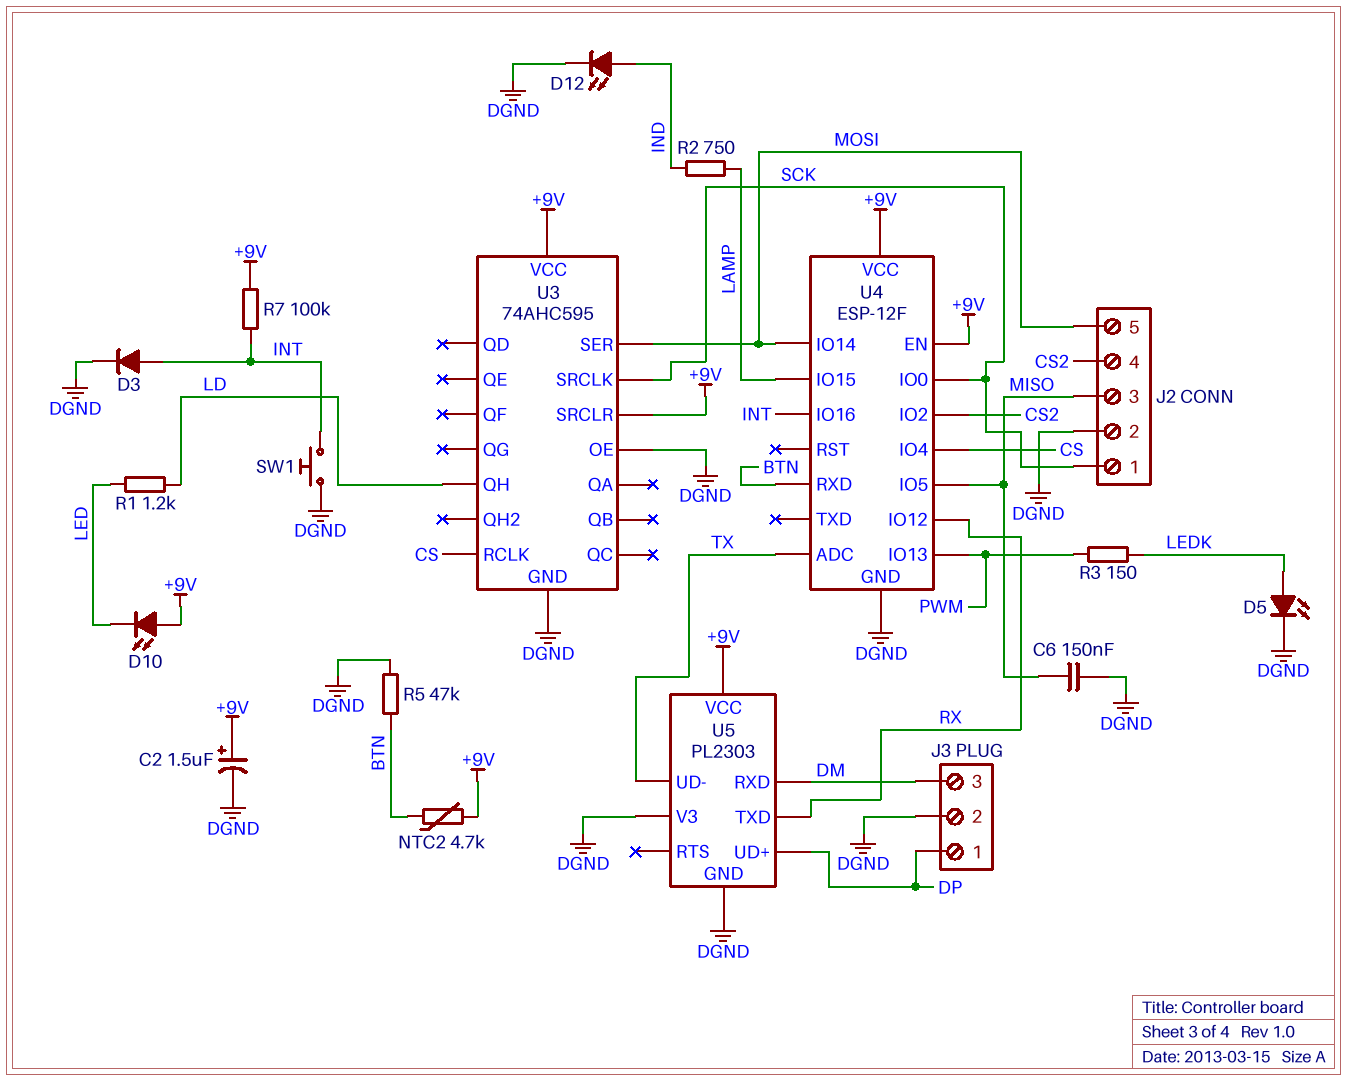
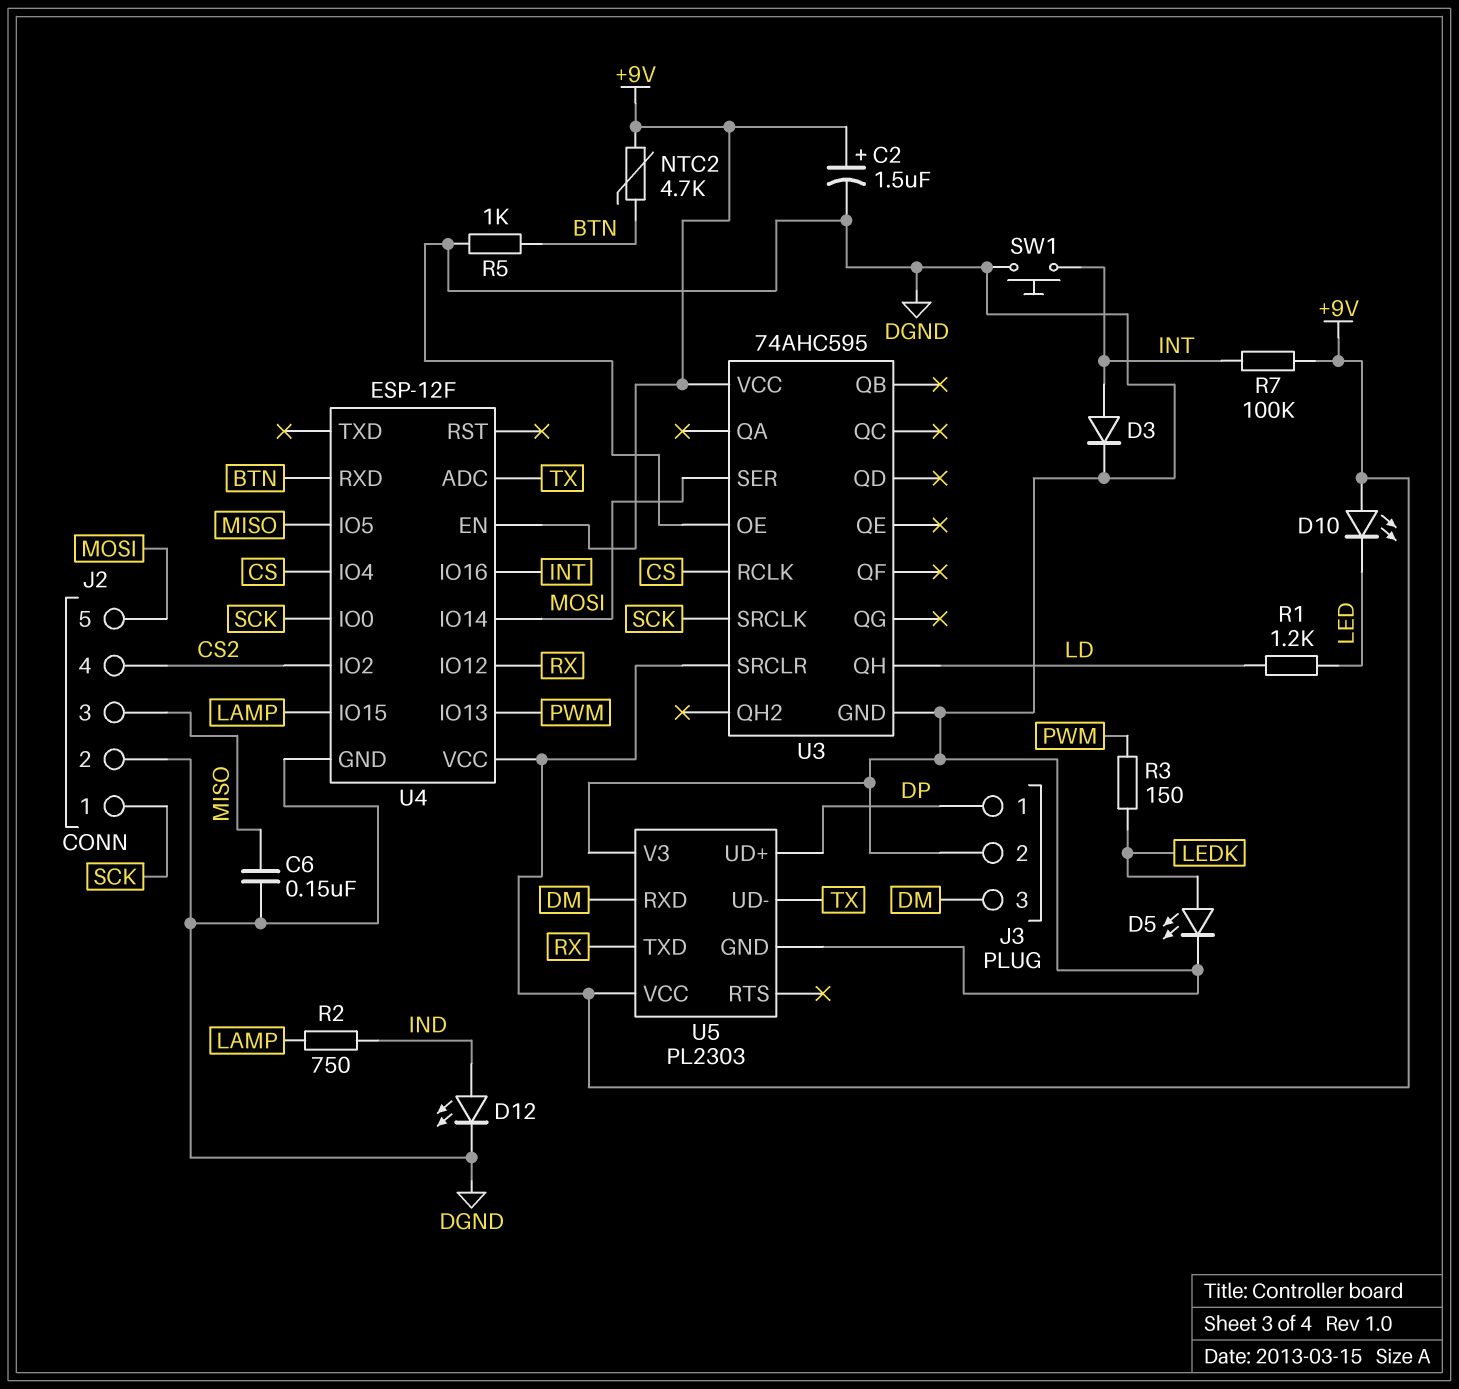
R5: 47k (BTN, DGND) -> 1k (BTN, DGND)

